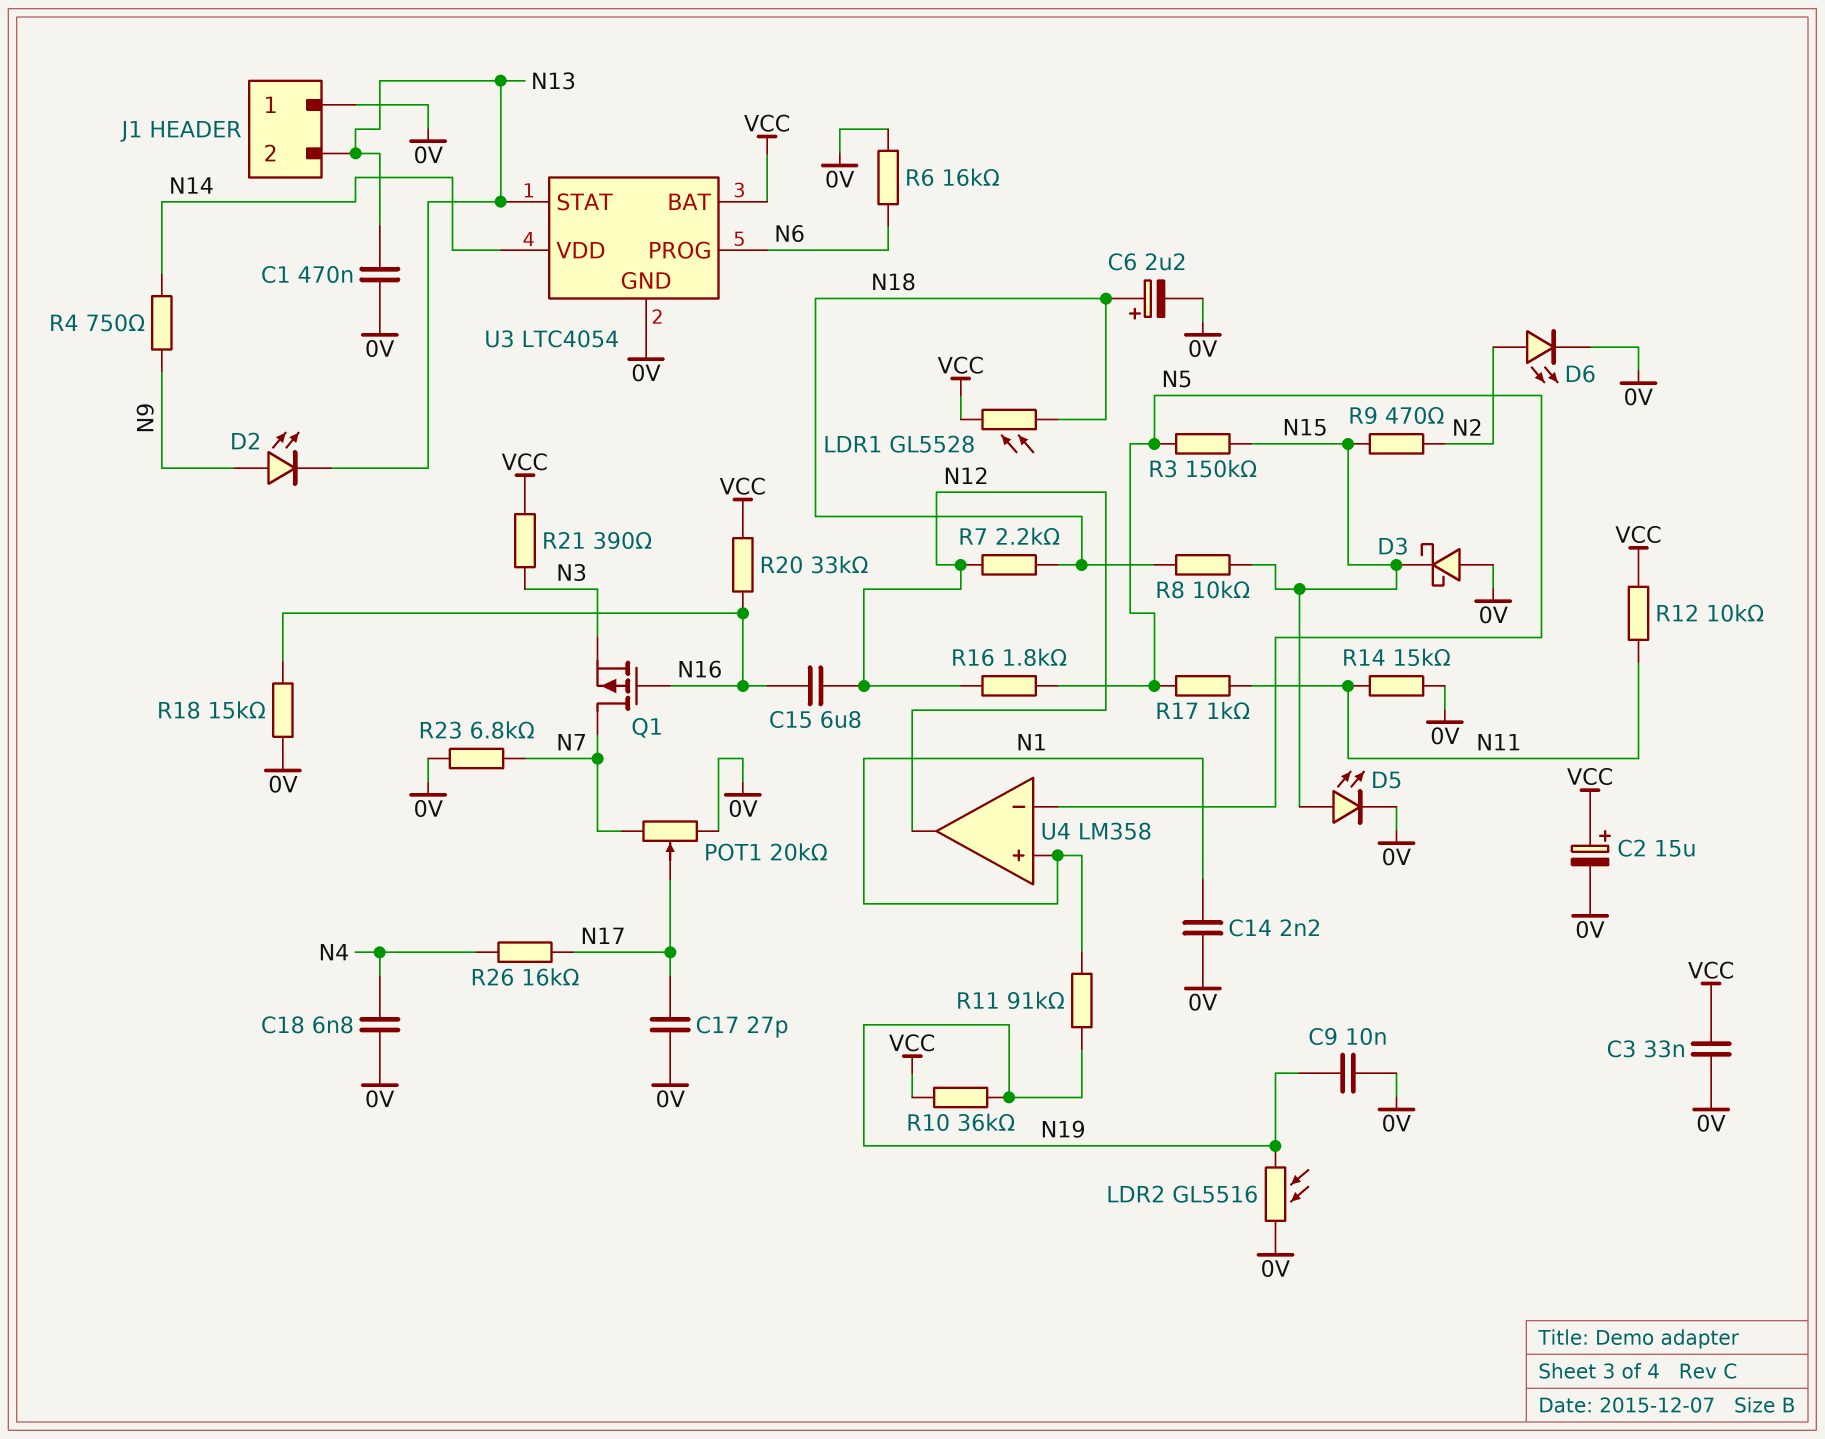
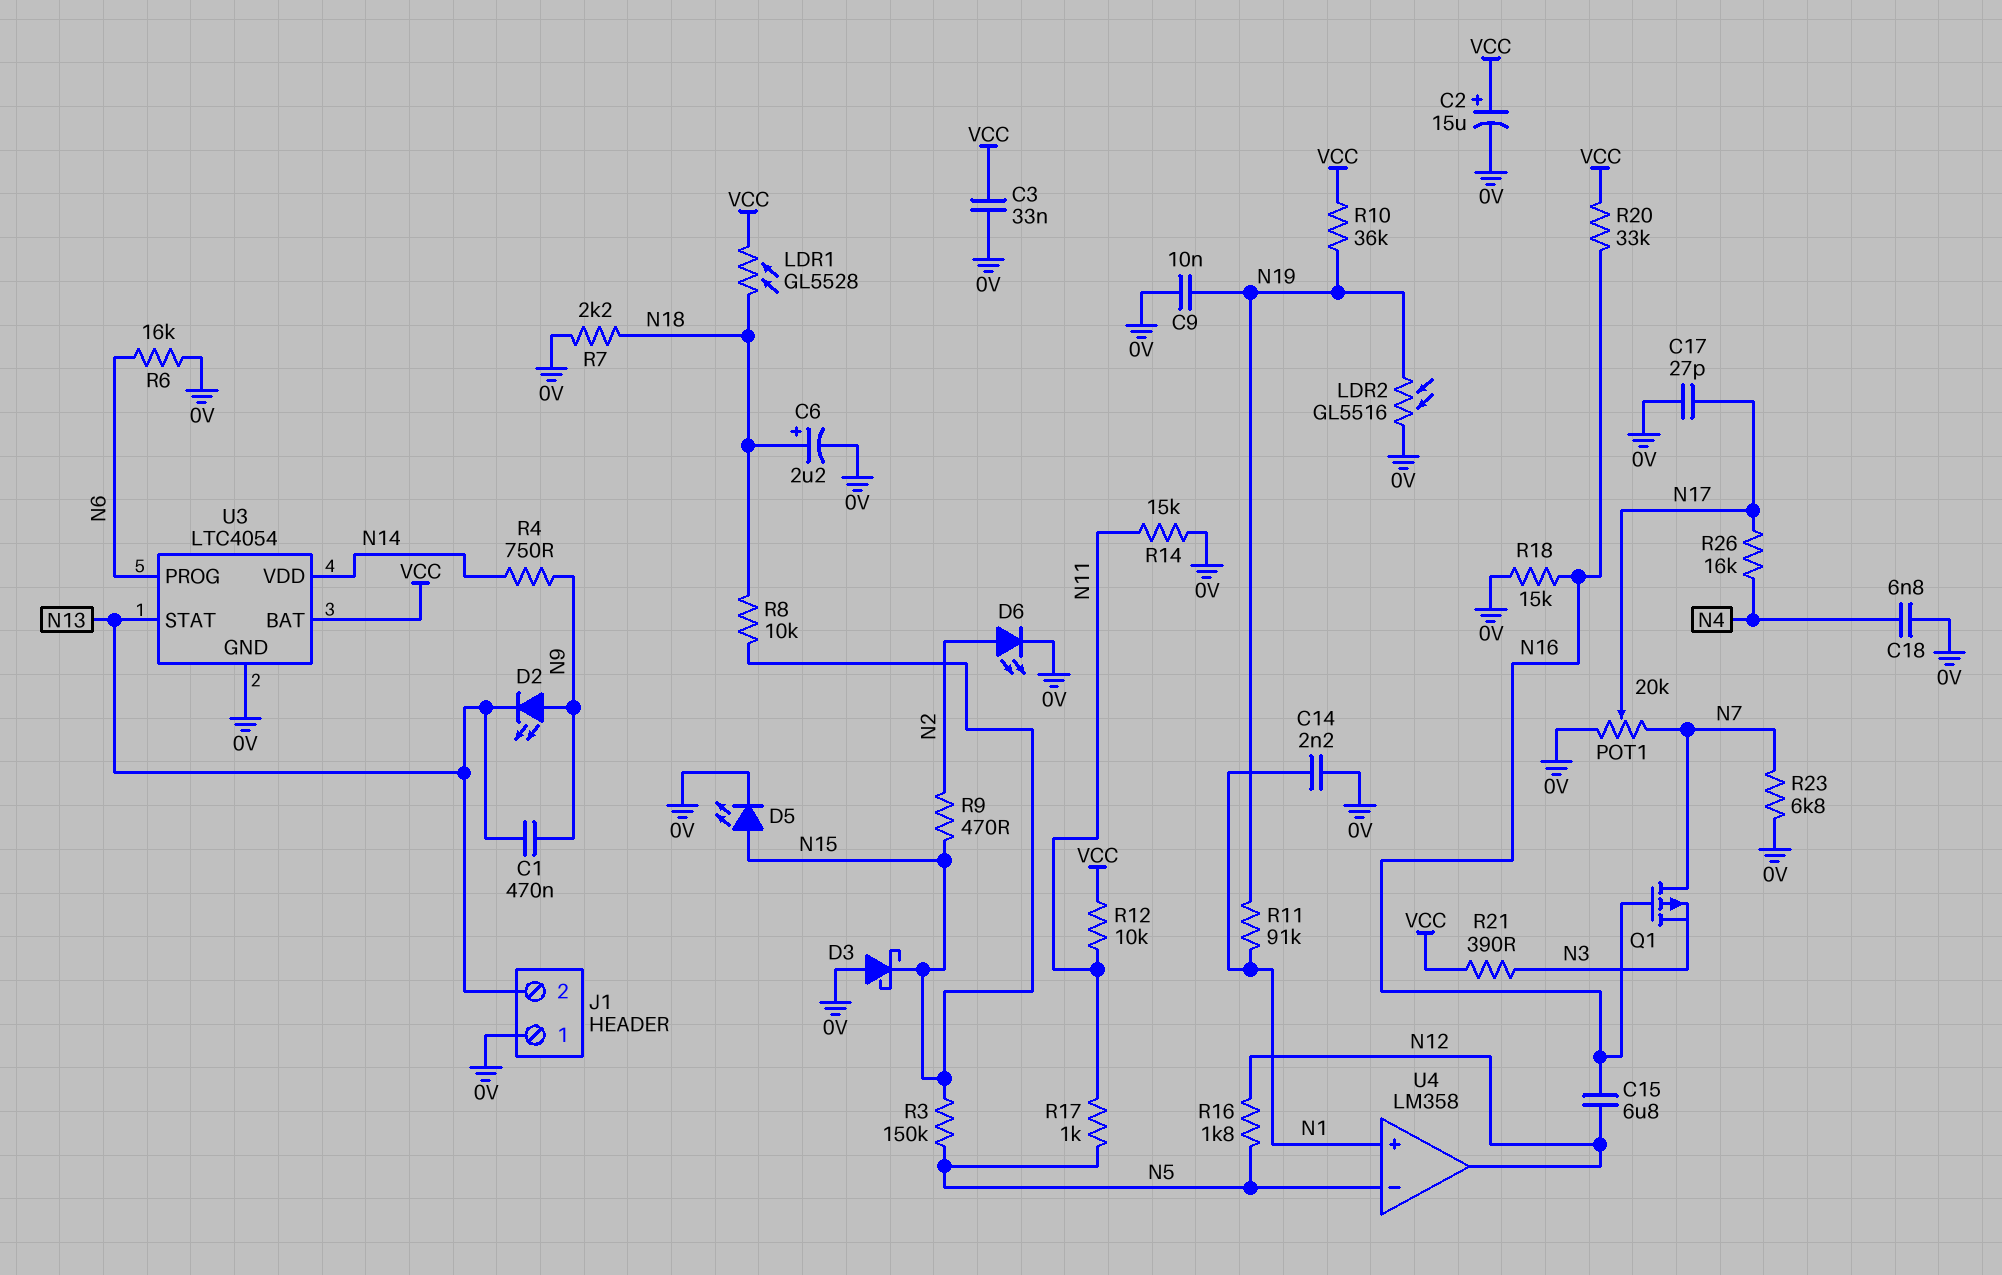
C1: 470nF (0V, N13) -> 470nF (N9, N13)
R7: 2.2k (N12, N18) -> 2.2k (0V, N18)

